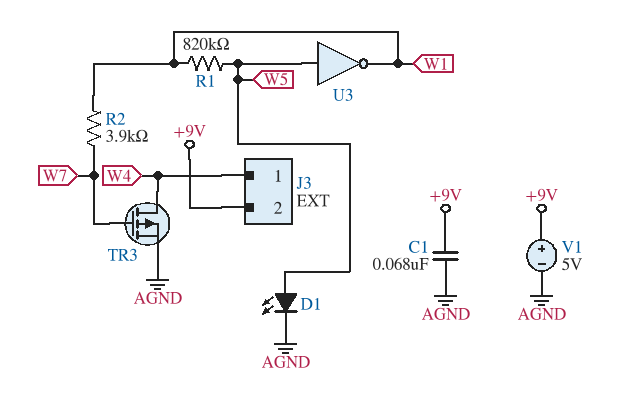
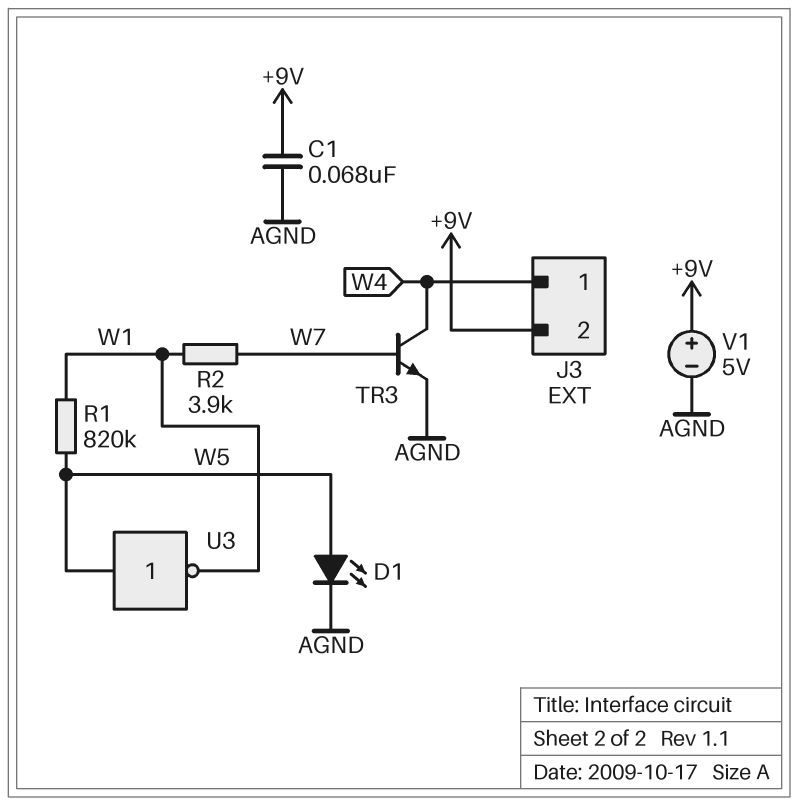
TR3: PMOS (G W7, D W4, S AGND) -> NPN (B W7, C W4, E AGND)

